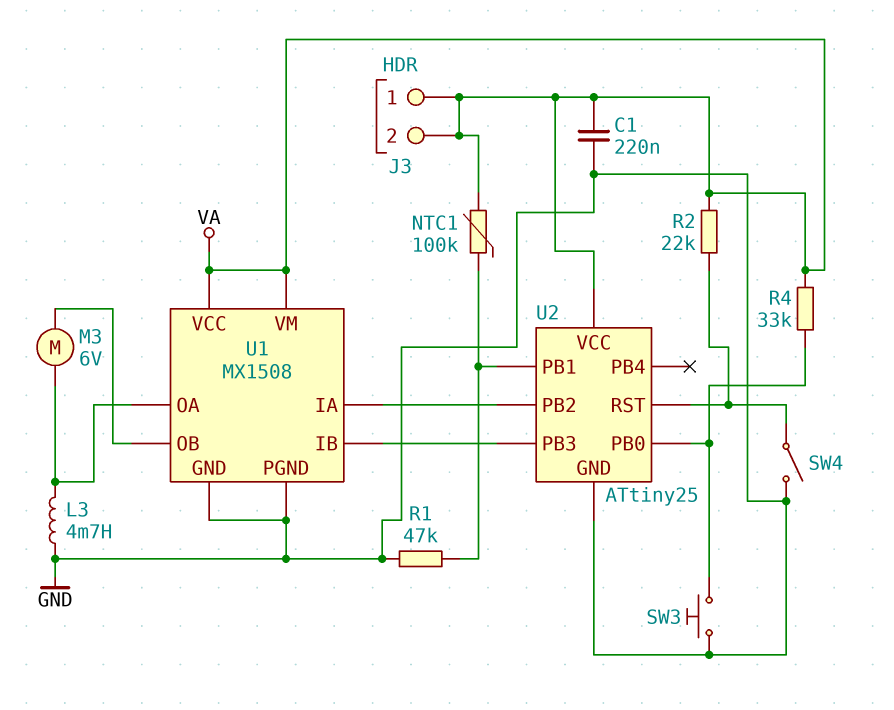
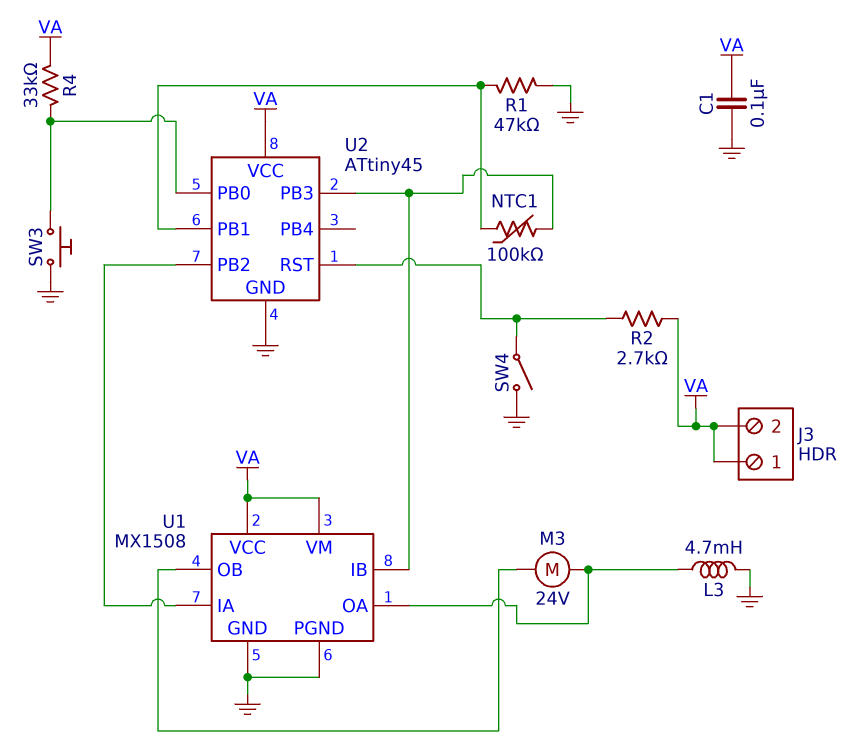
C1: 220nF (GND, VA) -> 100nF (GND, VA)
M3: motor 6V (U1/OA, U1/OB) -> motor 24V (U1/OA, U1/OB)
NTC1: 100k (U2/PB1, VA) -> 100k (U1/IB, U2/PB1)
R2: 22k (U2/RST, VA) -> 2.7k (U2/RST, VA)
U2: ATtiny25 -> ATtiny45

